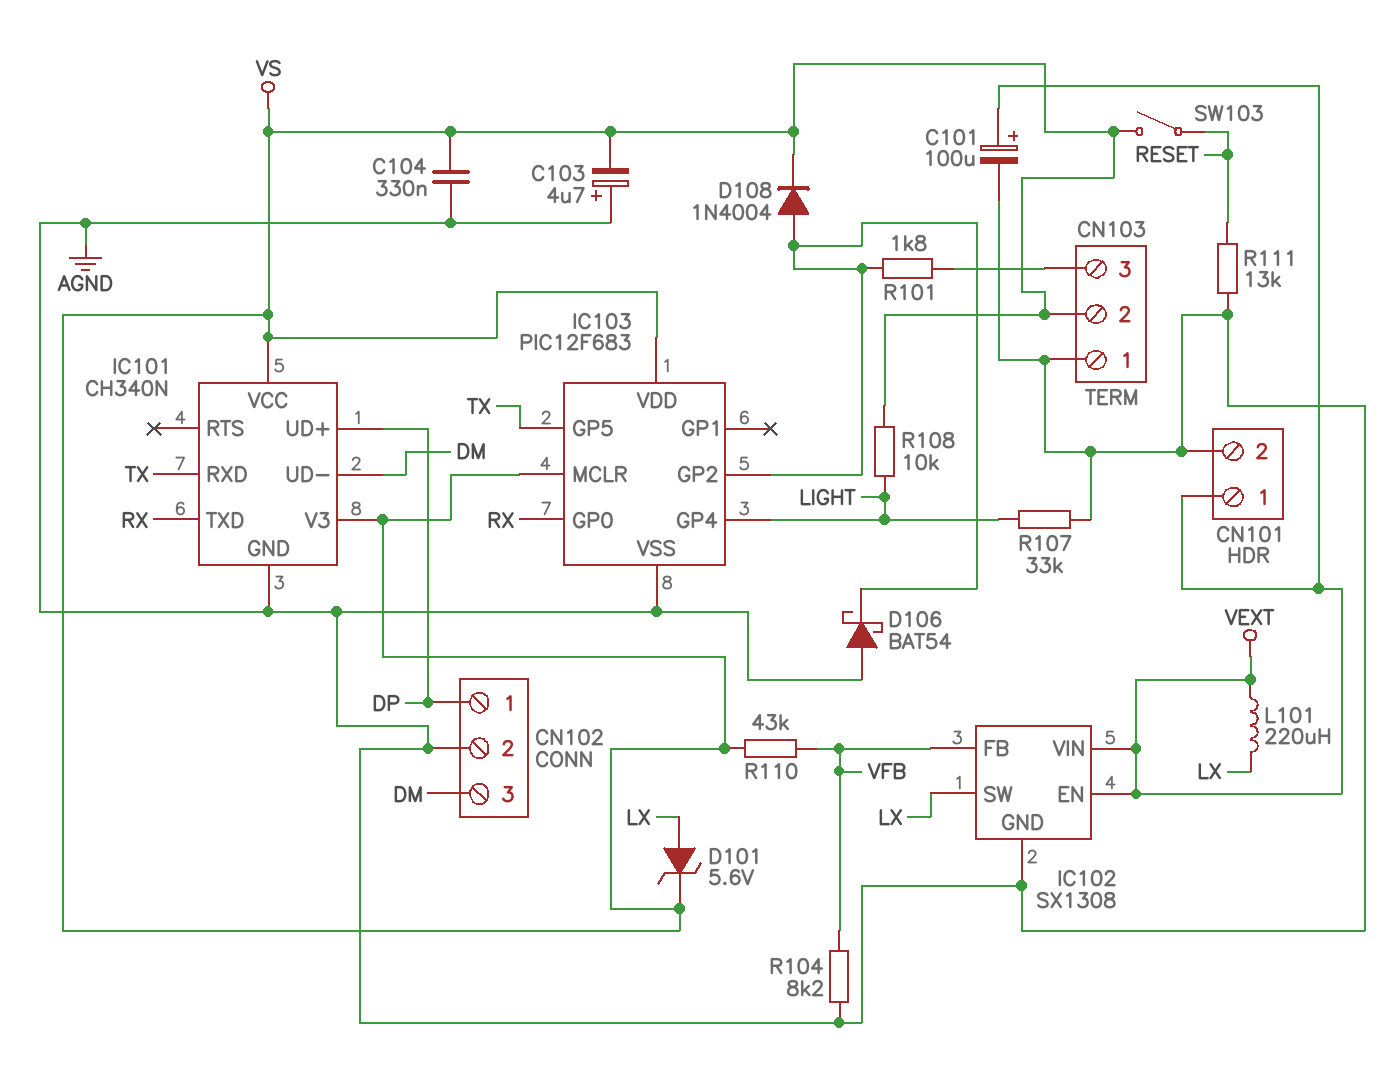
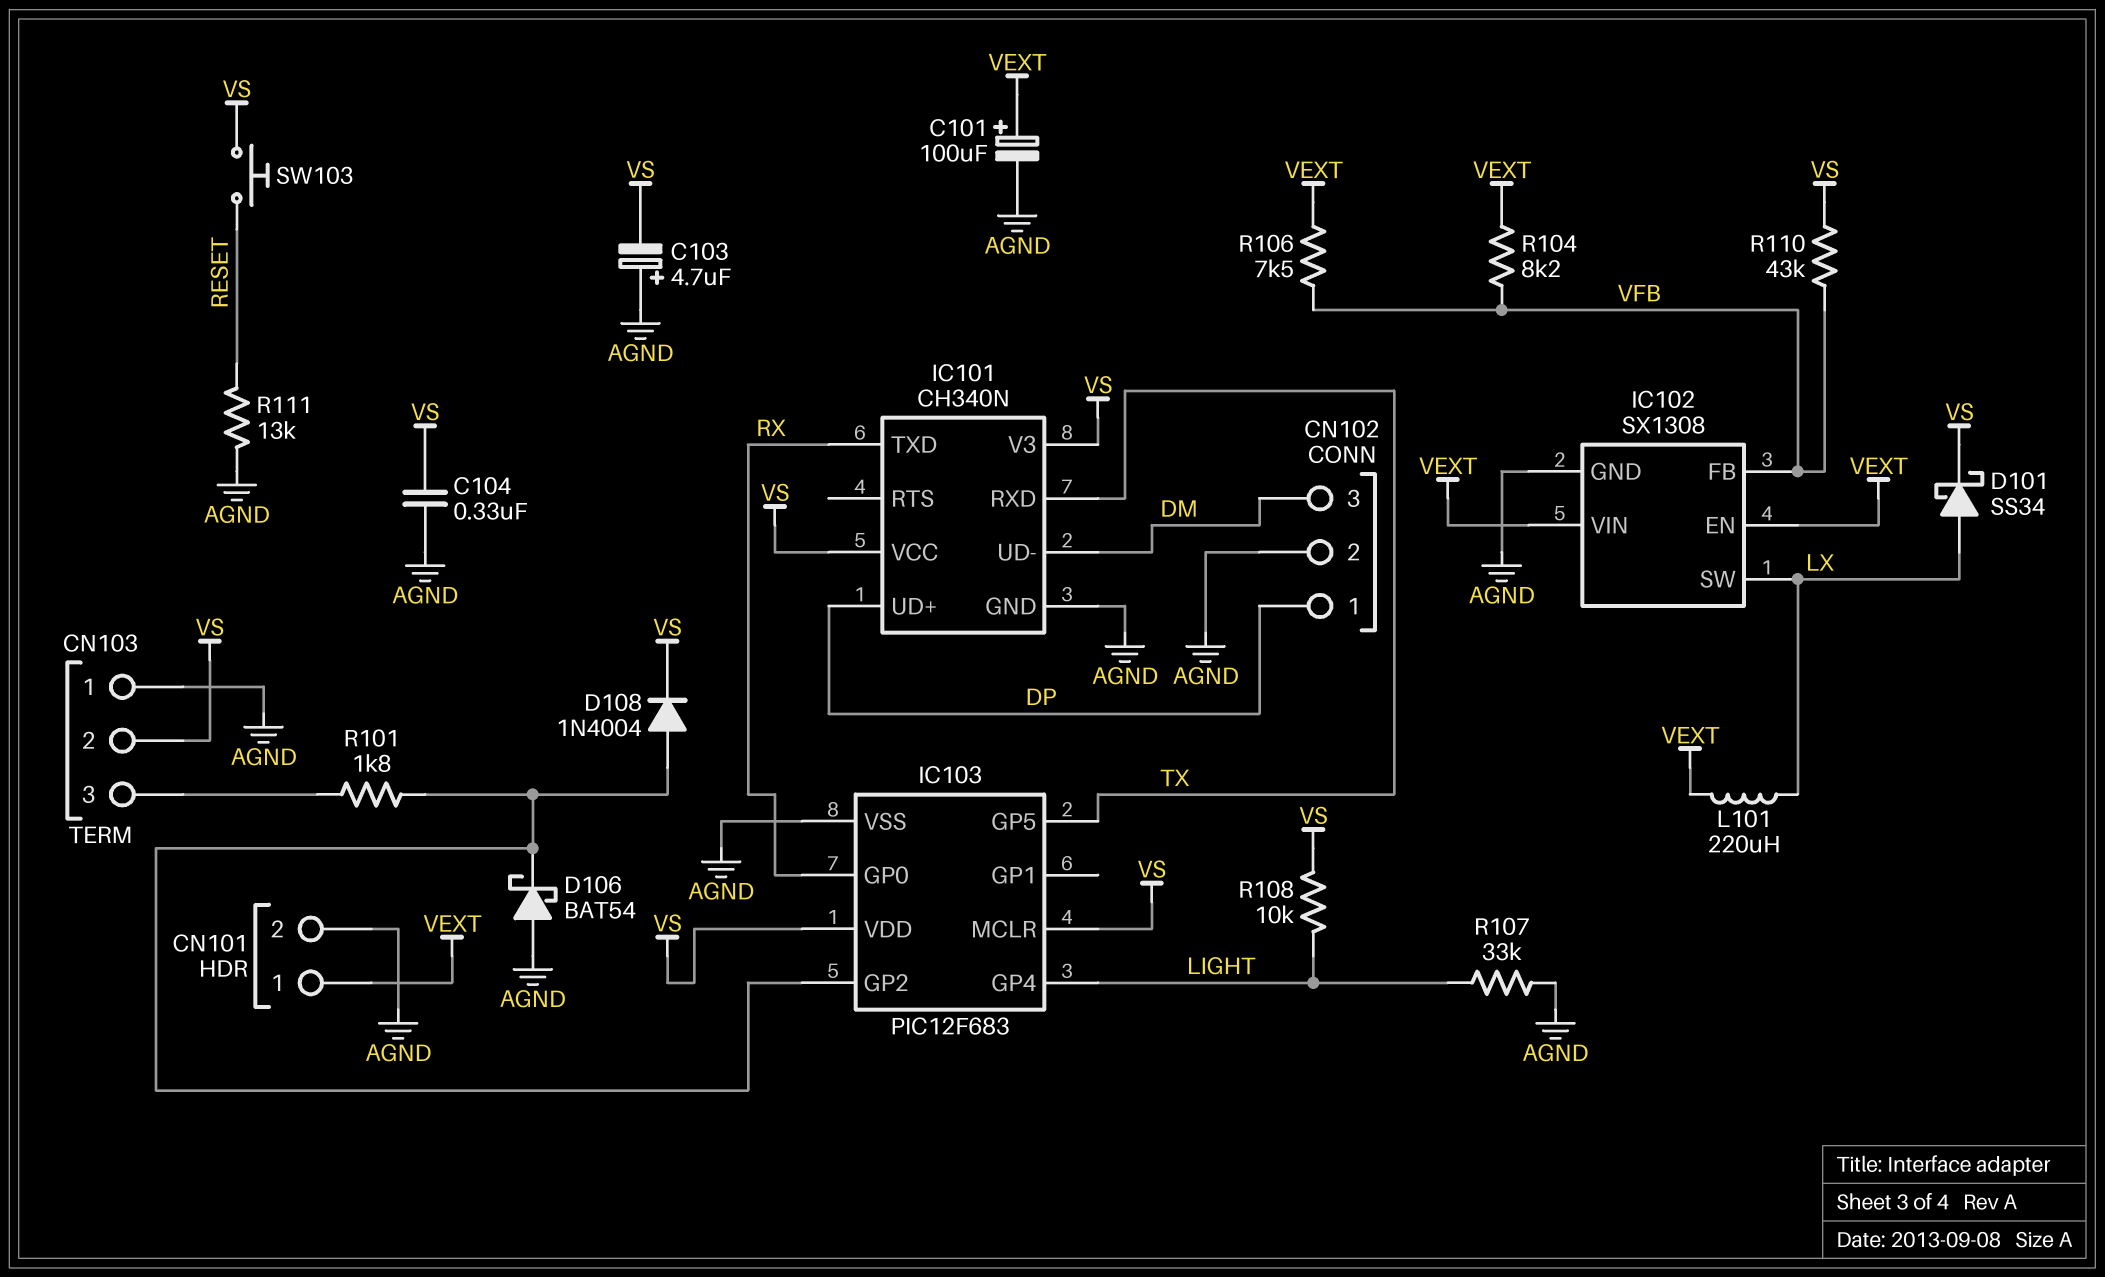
D101: zener 5.6V (A LX, K VS) -> schottky SS34 (A LX, K VS)
R104: 8.2k (AGND, VFB) -> 8.2k (VEXT, VFB)
R106: none -> 7.5k (VEXT, VFB)
SW103: switch (RESET, VS) -> button (RESET, VS)

